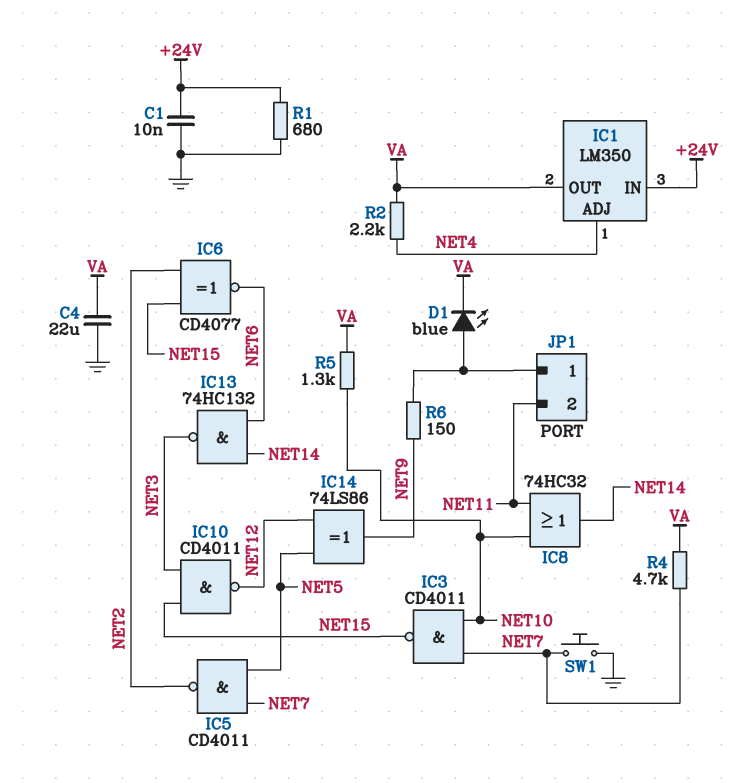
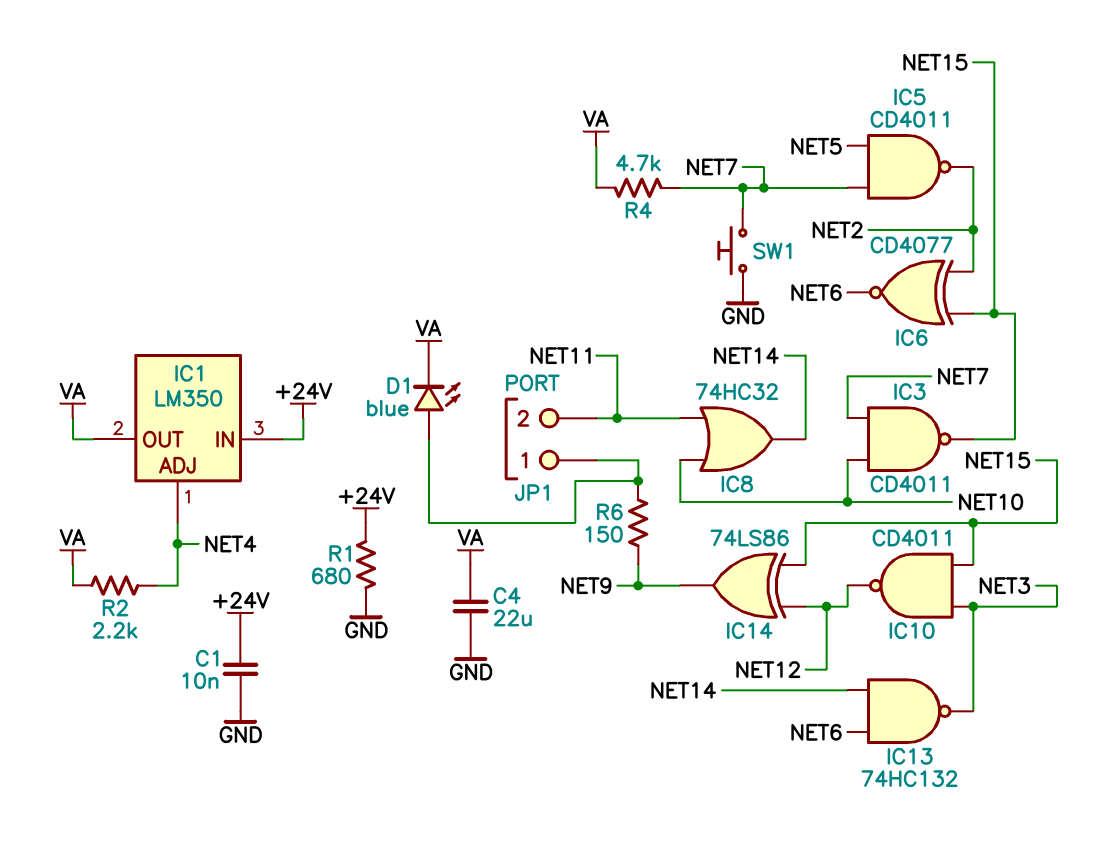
IC14: XOR 74LS86 (in NET5, in NET12, out NET9) -> XOR 74LS86 (in NET12, in NET15, out NET9)
R5: 1.3k (NET10, VA) -> none

